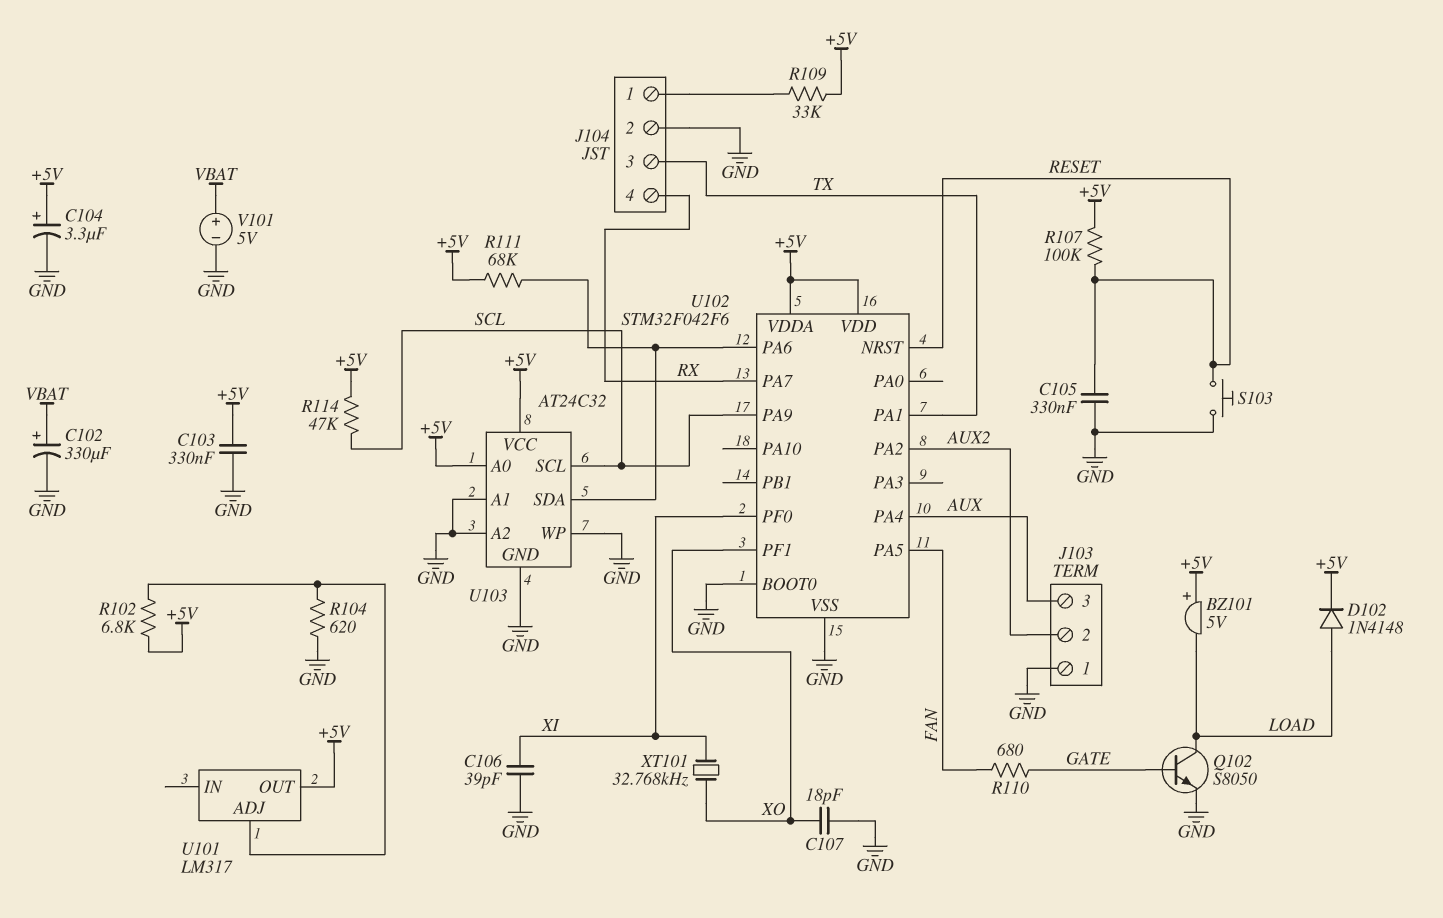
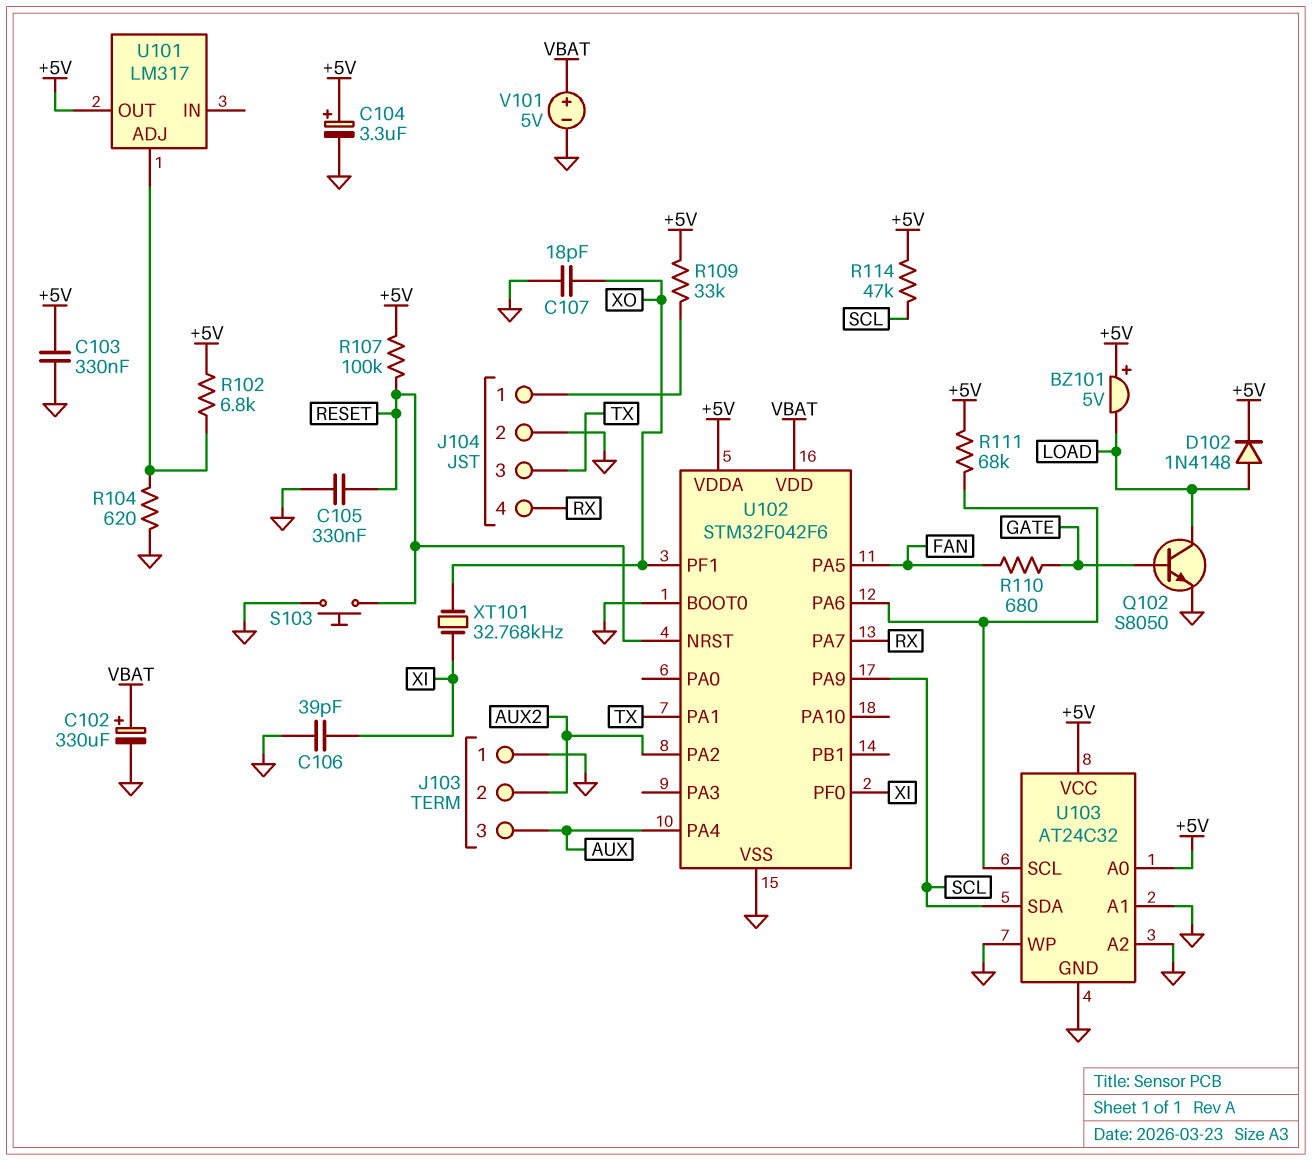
U102 pin VDD: +5V -> VBAT
U103 pin SCL: SCL -> U102/PA6
U103 pin SDA: U102/PA6 -> SCL

